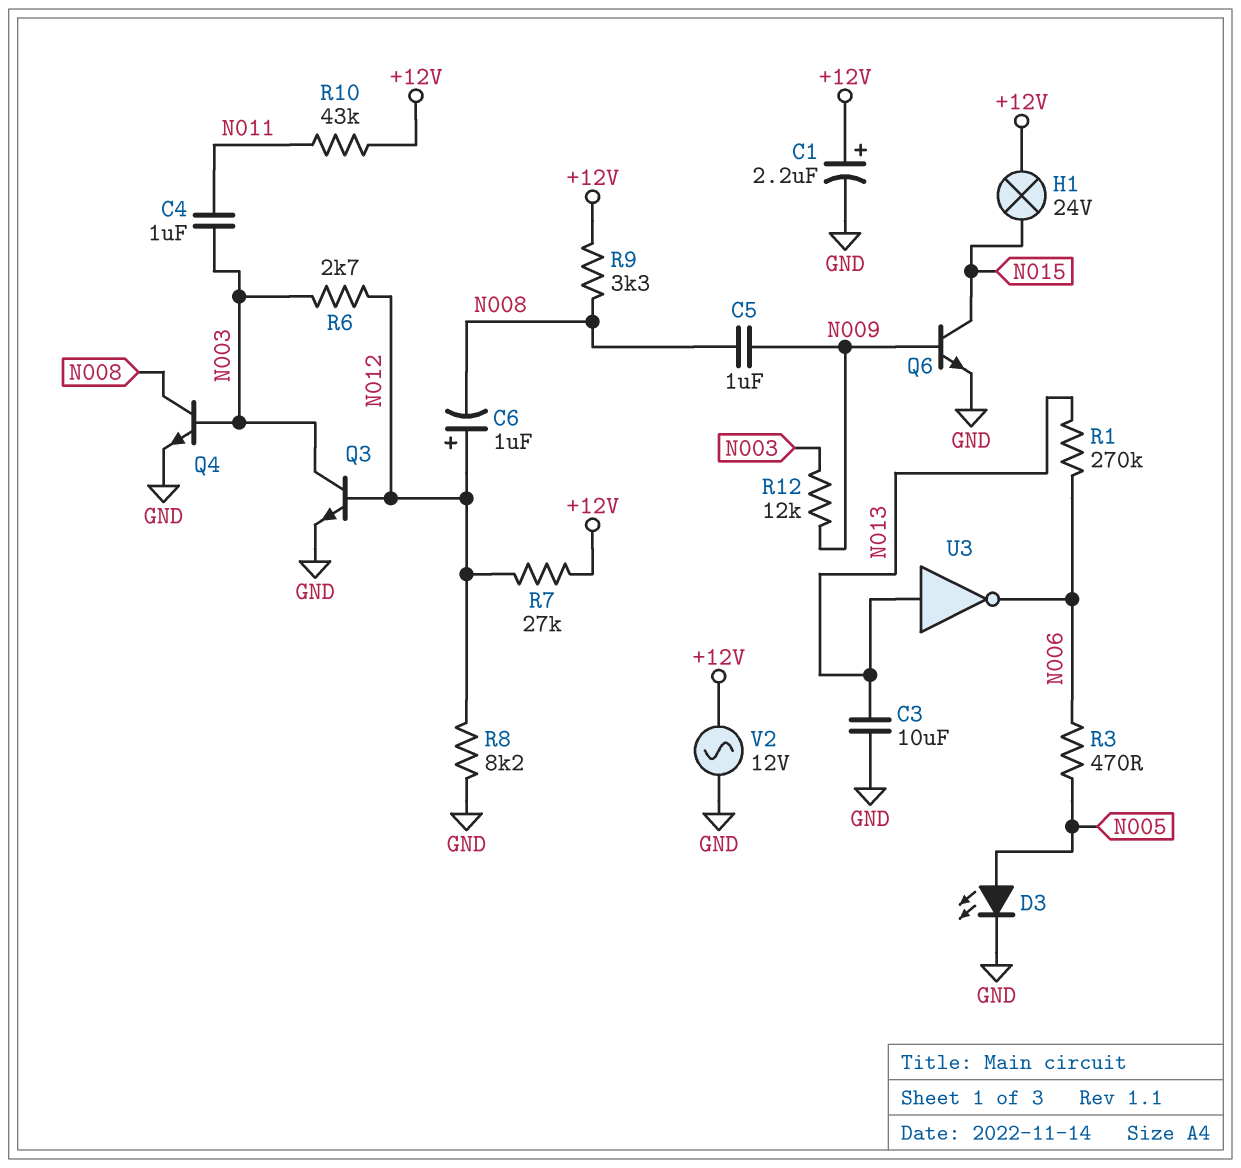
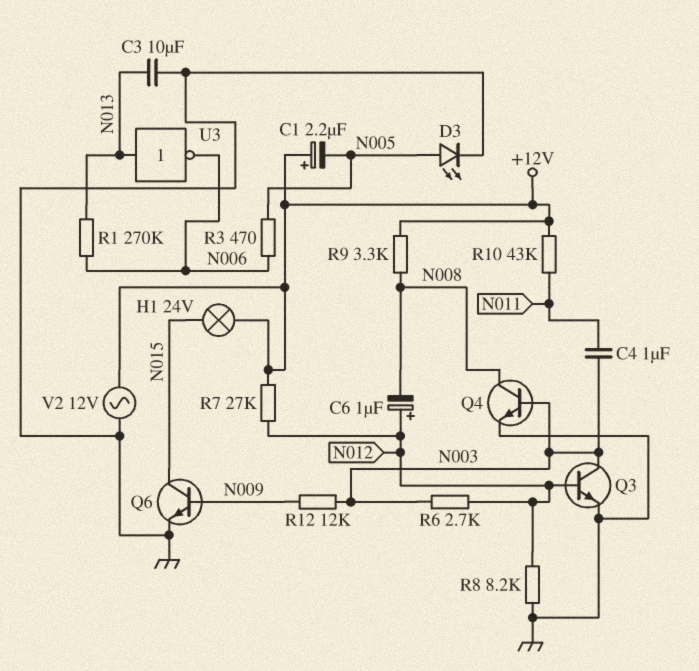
C1: 2.2uF (plus +12V, minus GND) -> 2.2uF (plus +12V, minus N005)
C5: 1uF (N008, N009) -> none

